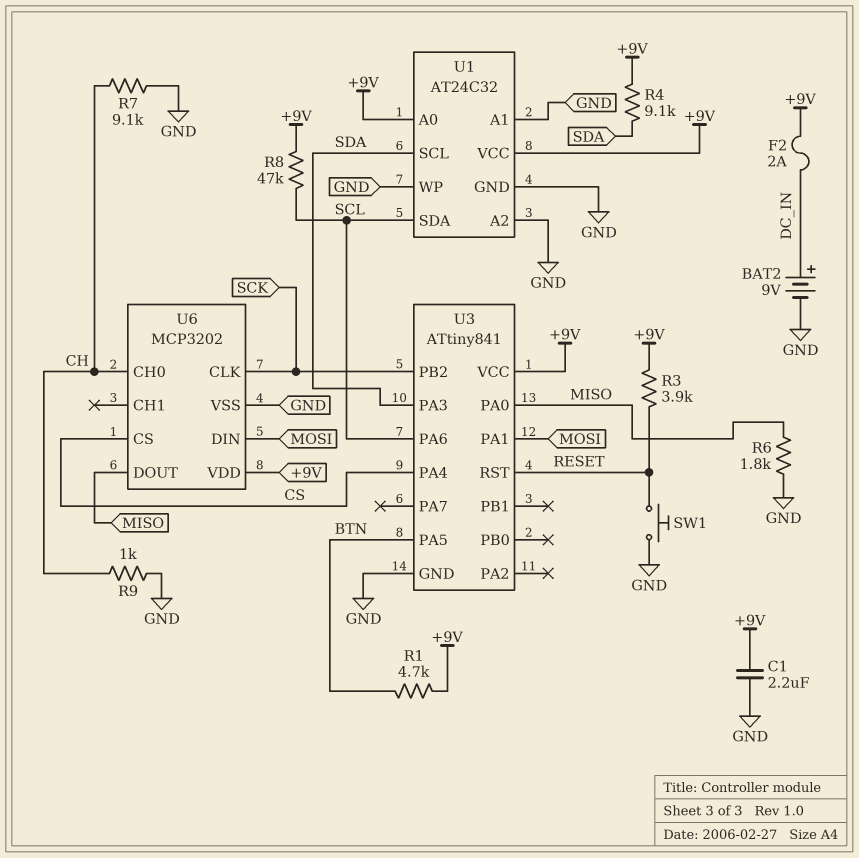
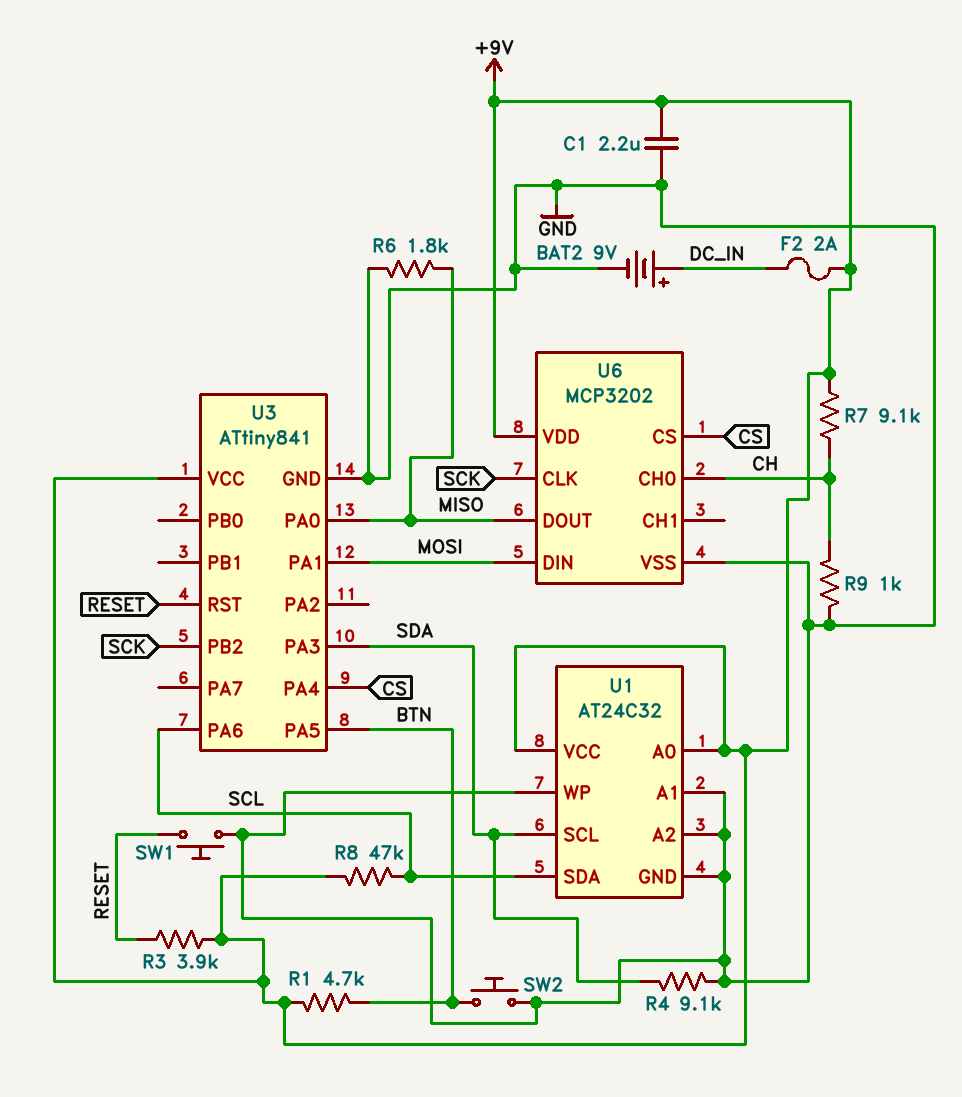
R4: 9.1k (+9V, SDA) -> 9.1k (GND, SDA)
R7: 9.1k (CH, GND) -> 9.1k (+9V, CH)
SW2: none -> button (BTN, GND)

